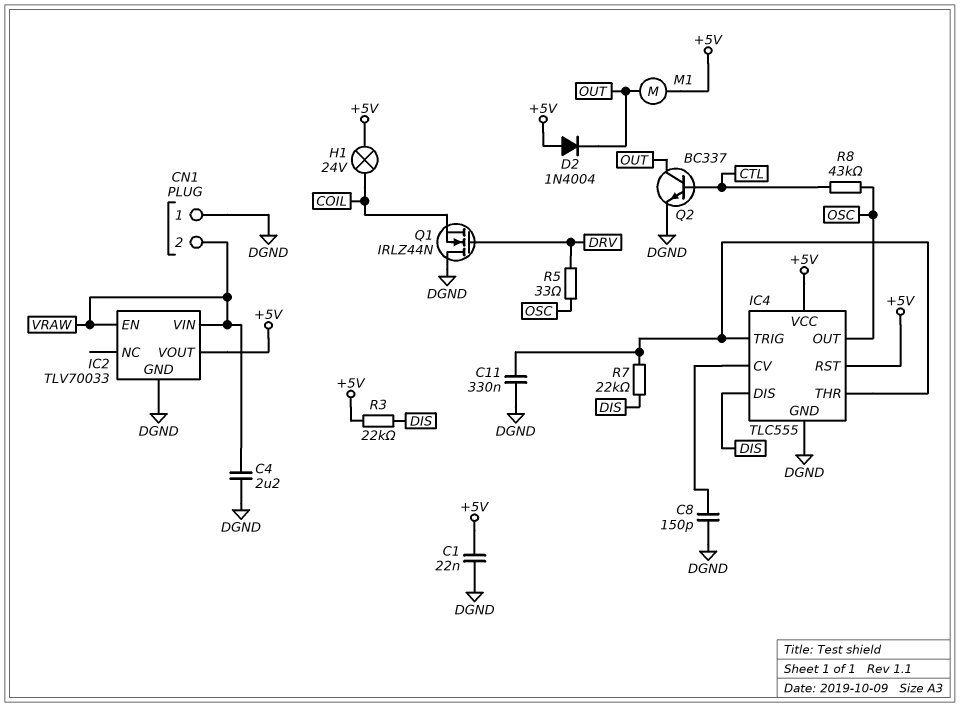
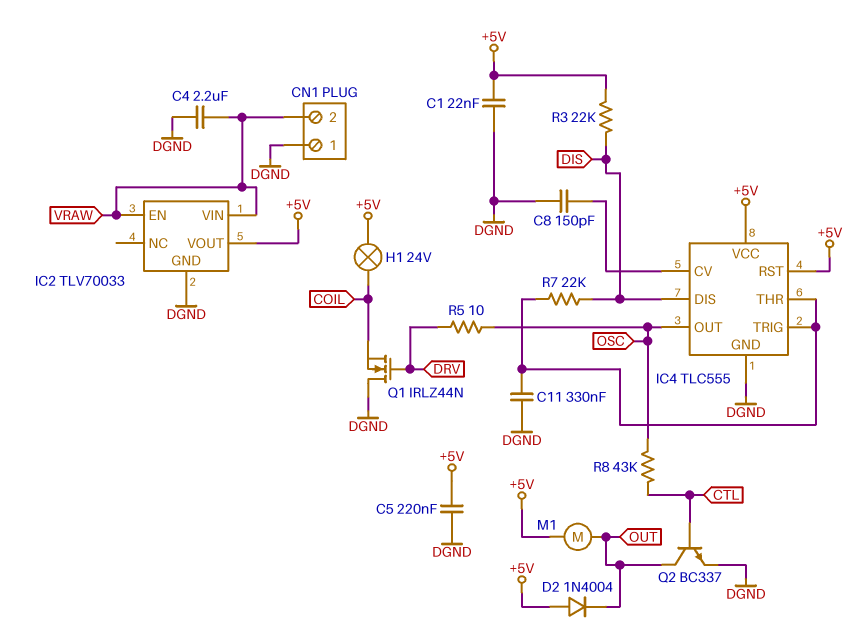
C5: none -> 220nF (+5V, DGND)
R5: 33 (DRV, OSC) -> 10 (DRV, OSC)

